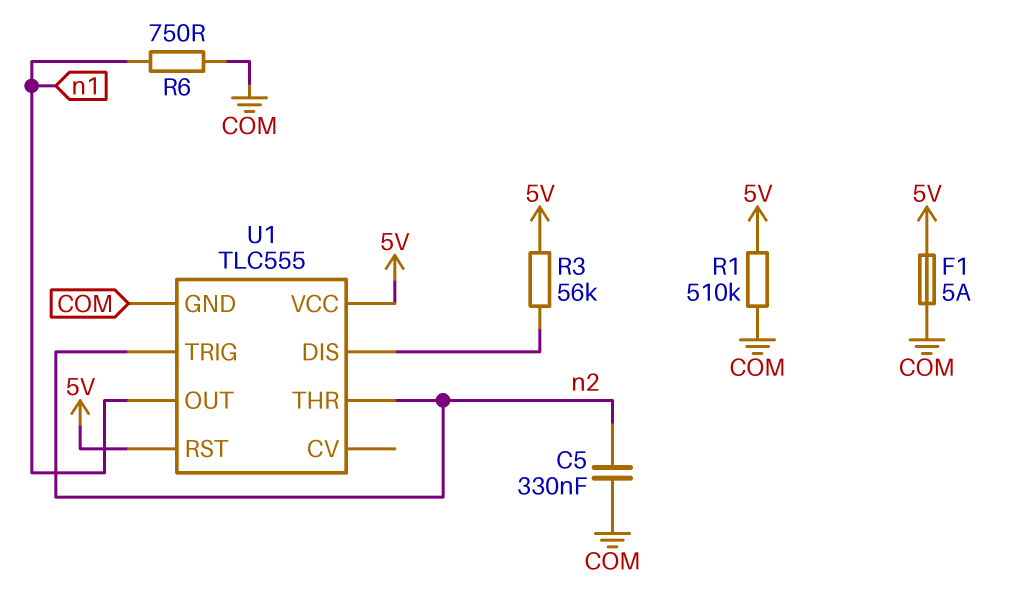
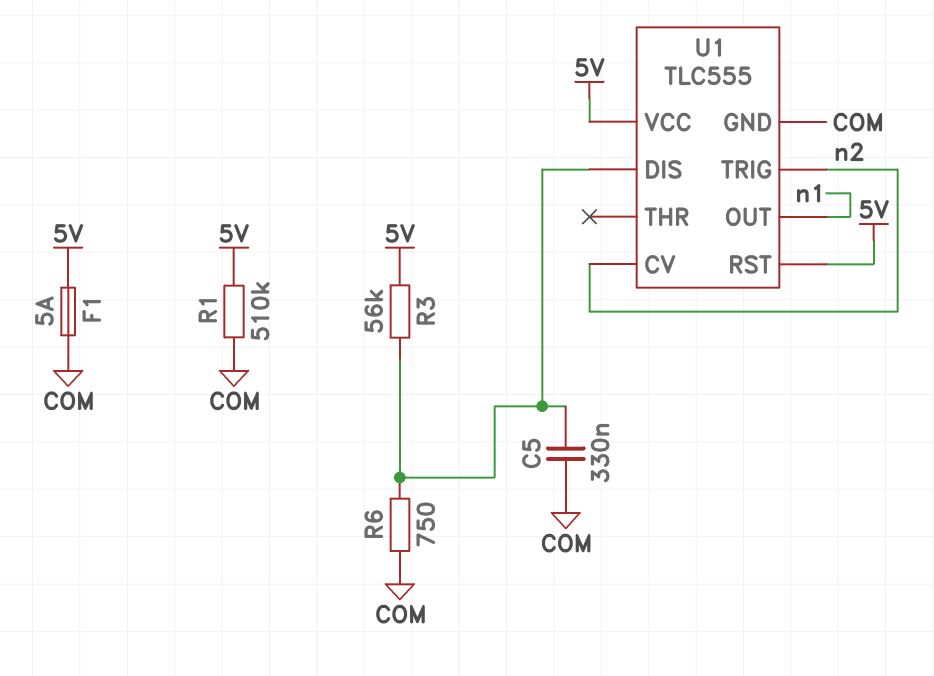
C5: 330nF (COM, n2) -> 330nF (COM, U1/DIS)
R6: 750 (COM, n1) -> 750 (COM, U1/DIS)
U1 pin CV: none -> n2
U1 pin THR: n2 -> none

